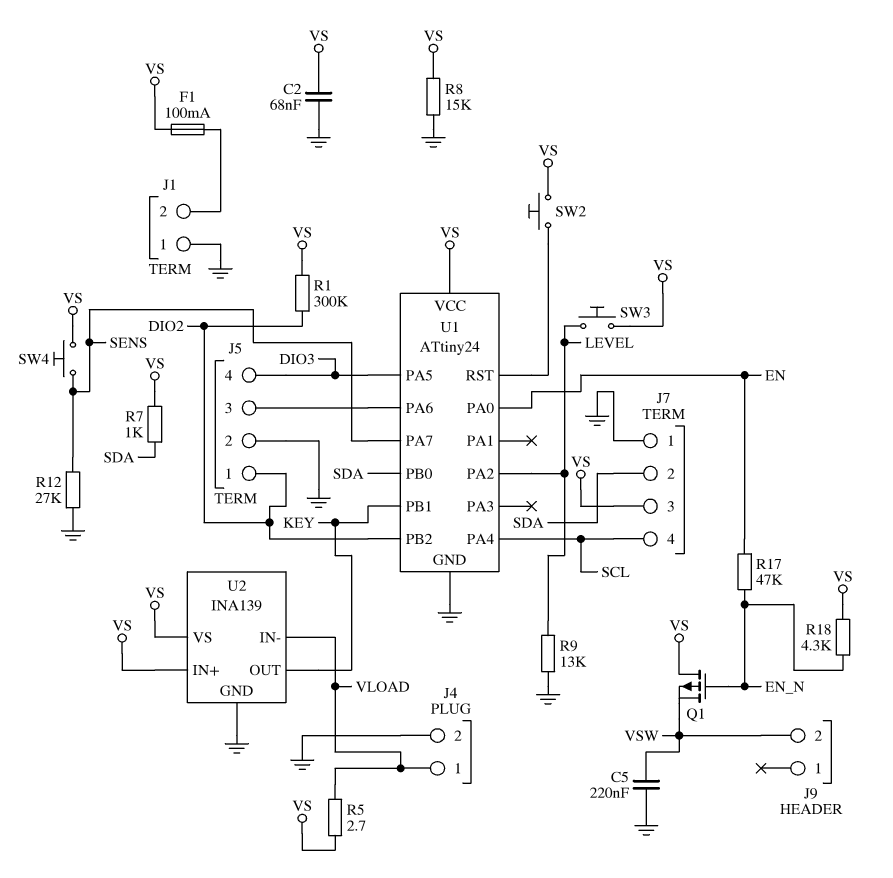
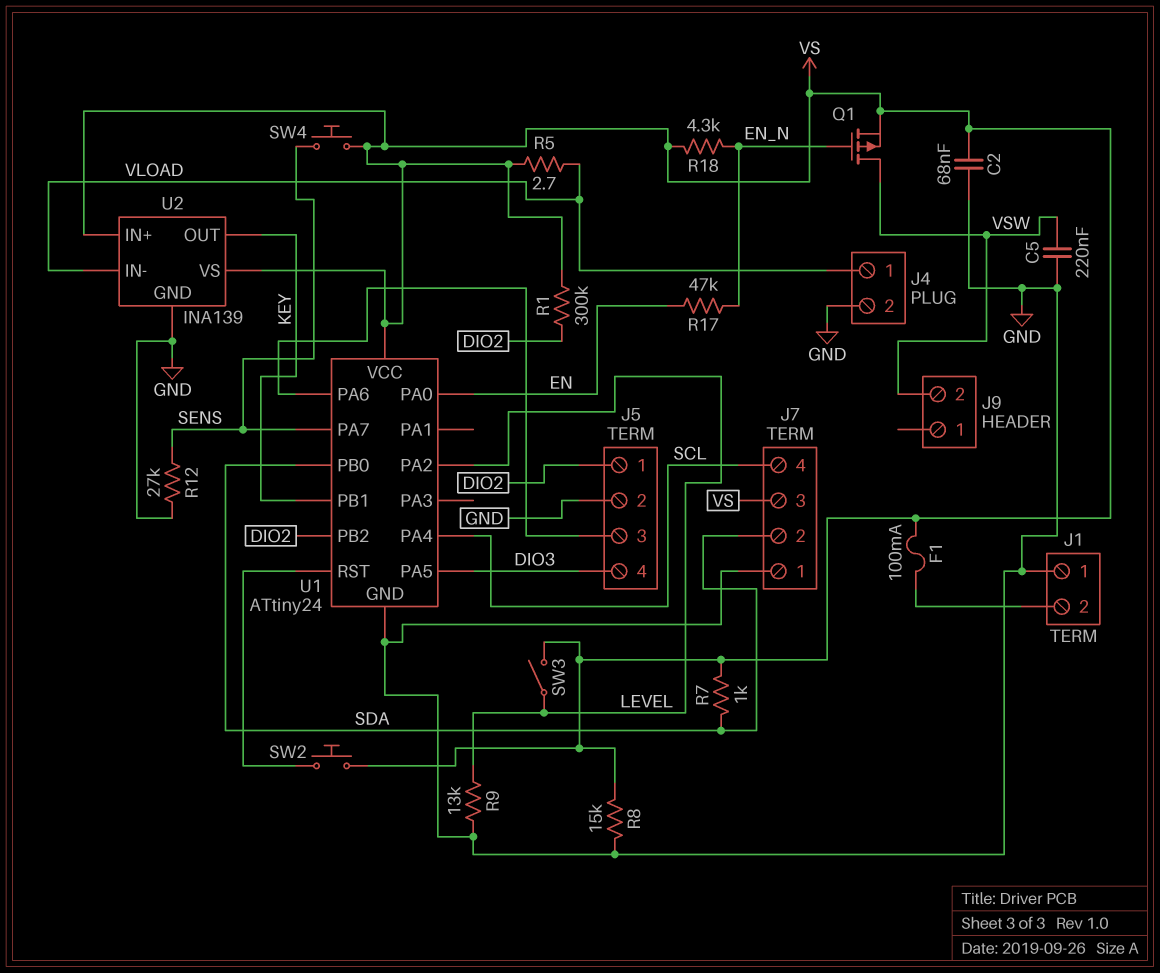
Q1: PMOS (G EN_N, D VS, S VSW) -> PMOS (G EN_N, D VSW, S VS)
SW3: button (LEVEL, VS) -> switch (LEVEL, VS)

